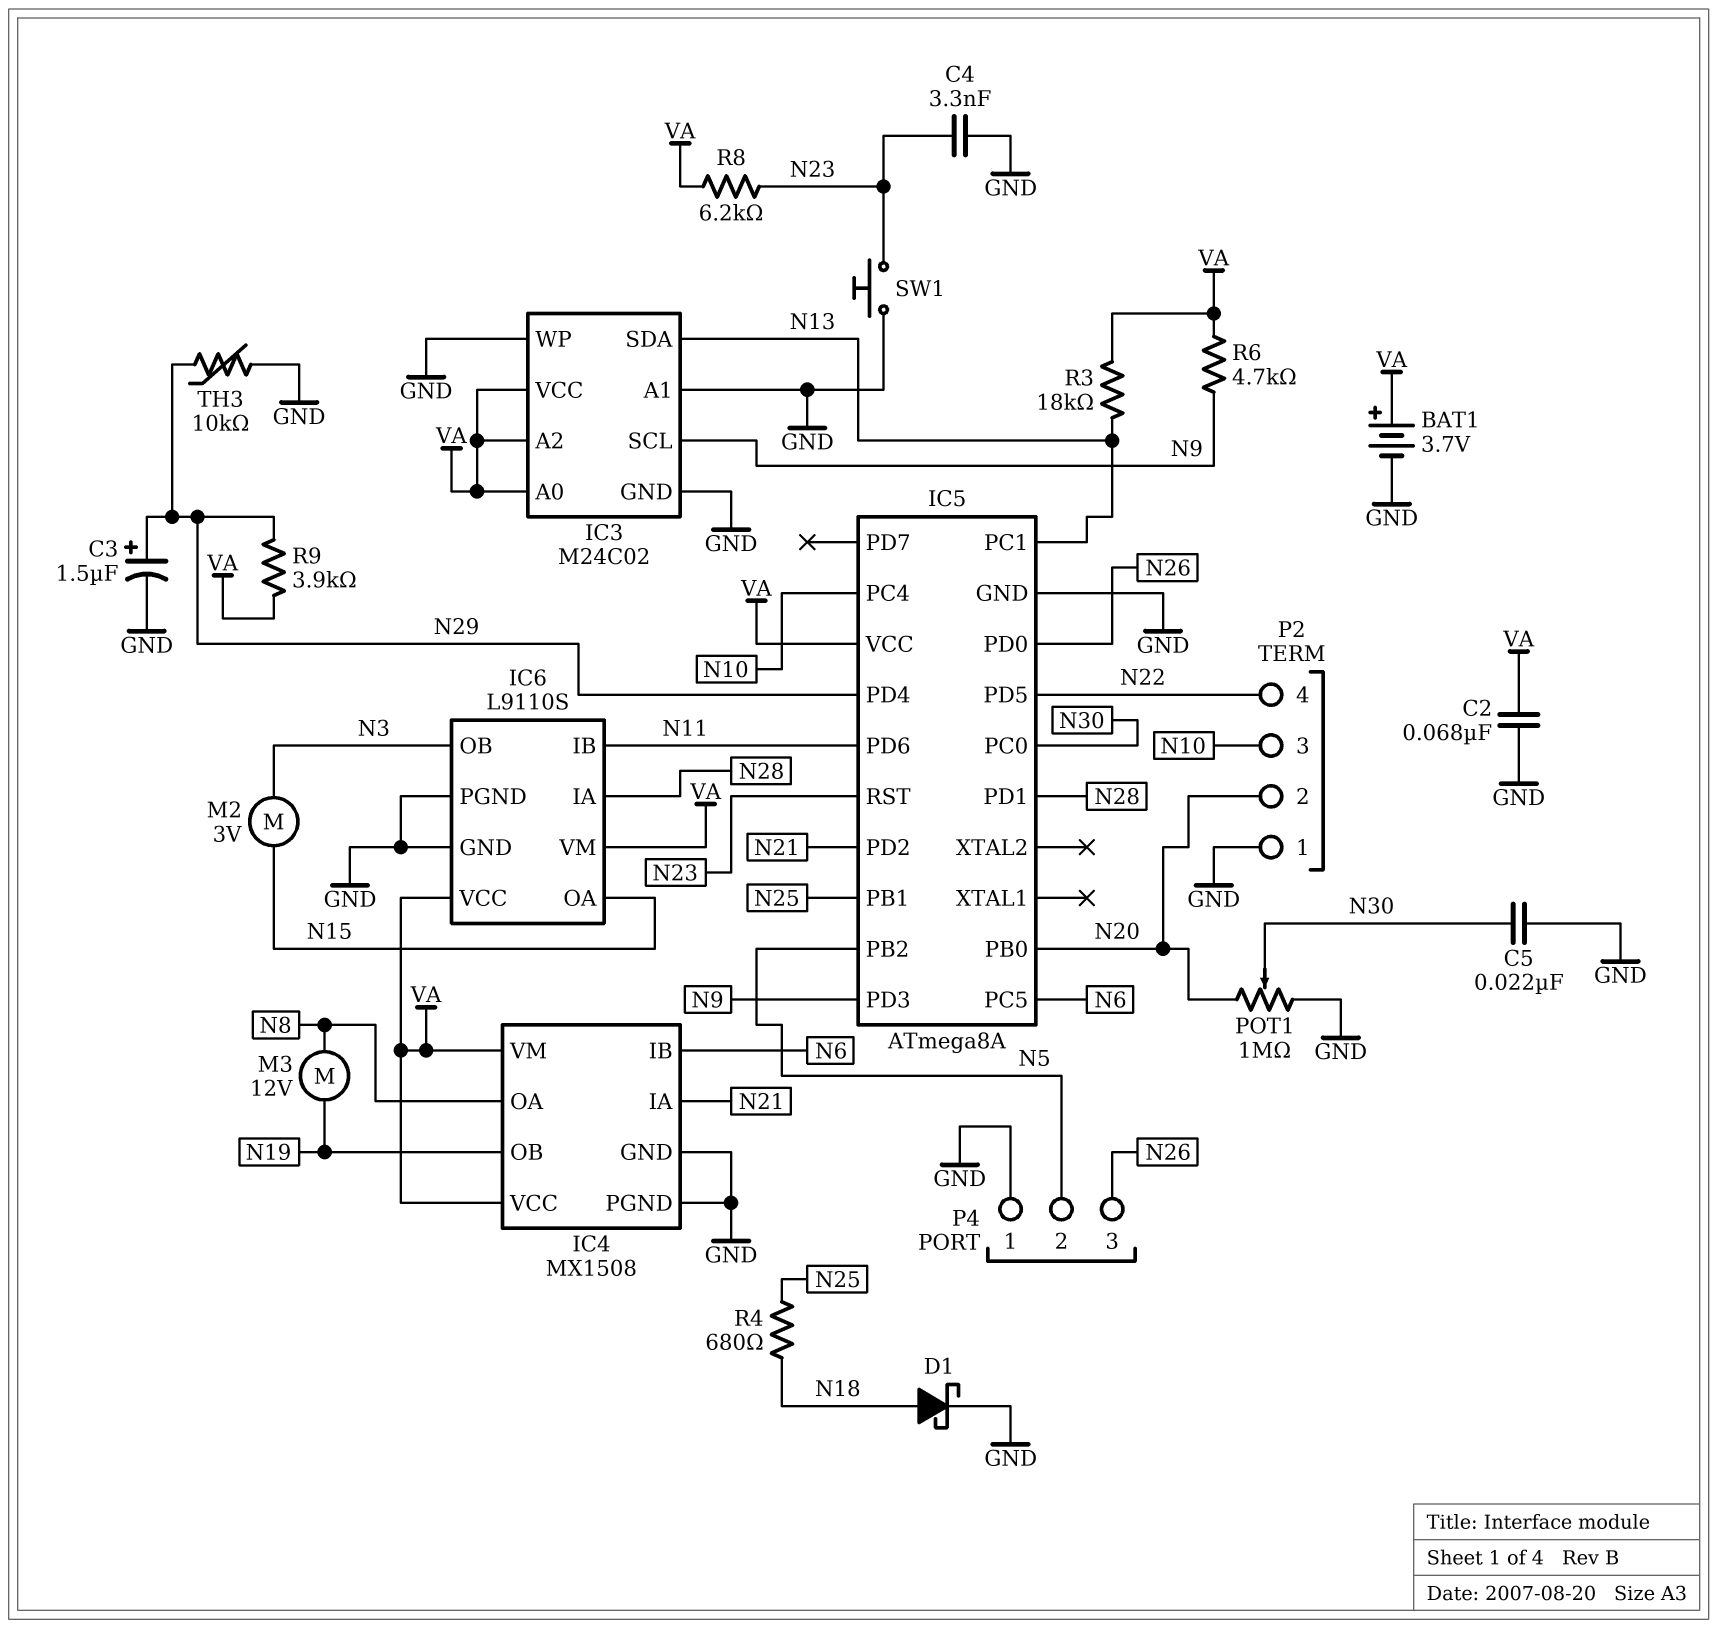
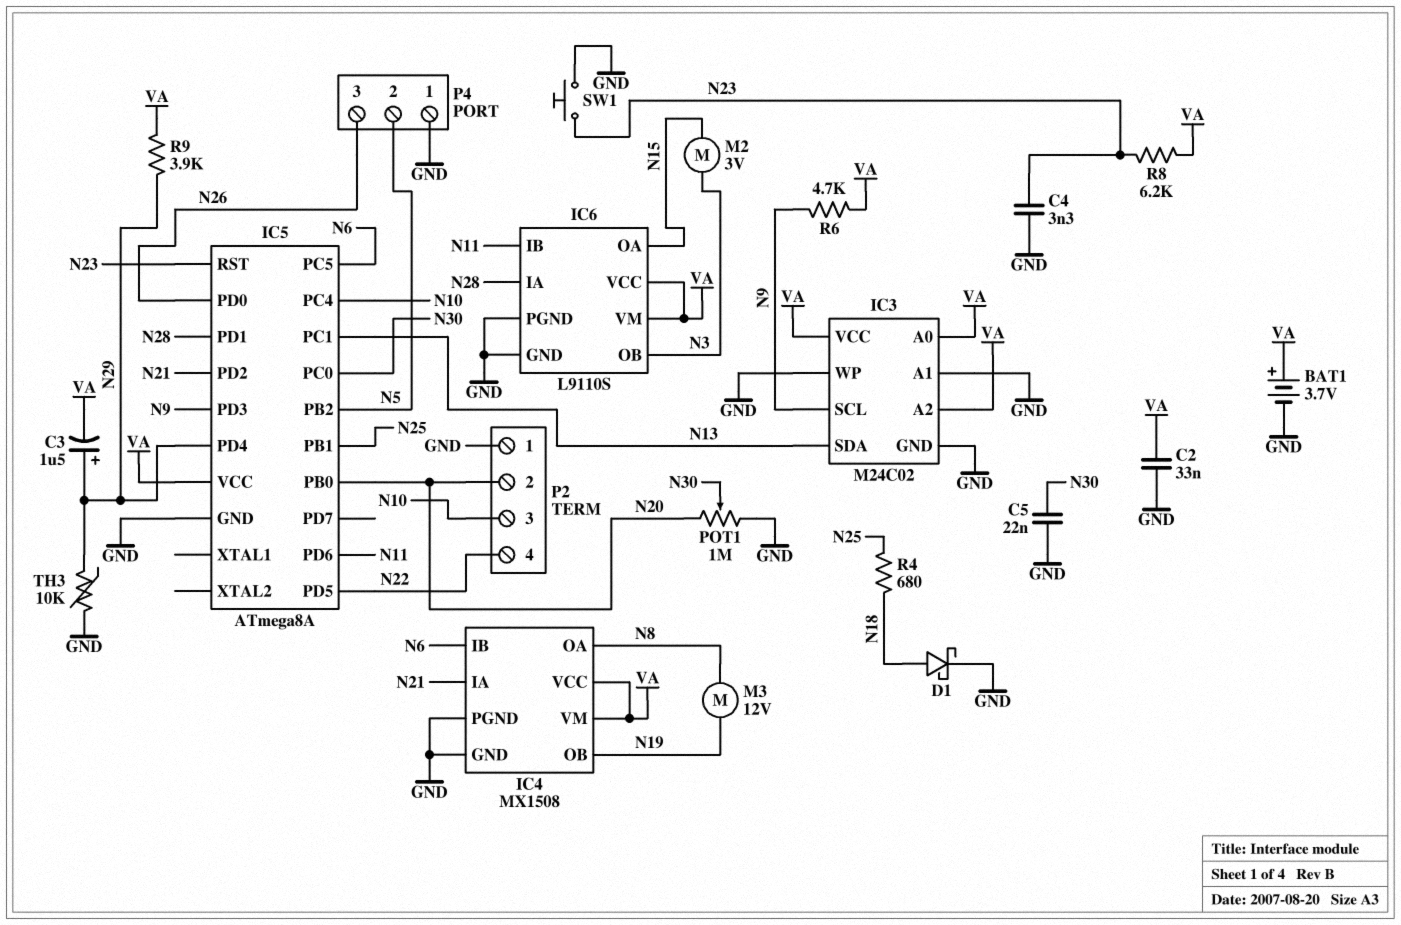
C2: 68nF (GND, VA) -> 33nF (GND, VA)
C3: 1.5uF (plus N29, minus GND) -> 1.5uF (plus N29, minus VA)
R3: 18k (N13, VA) -> none

